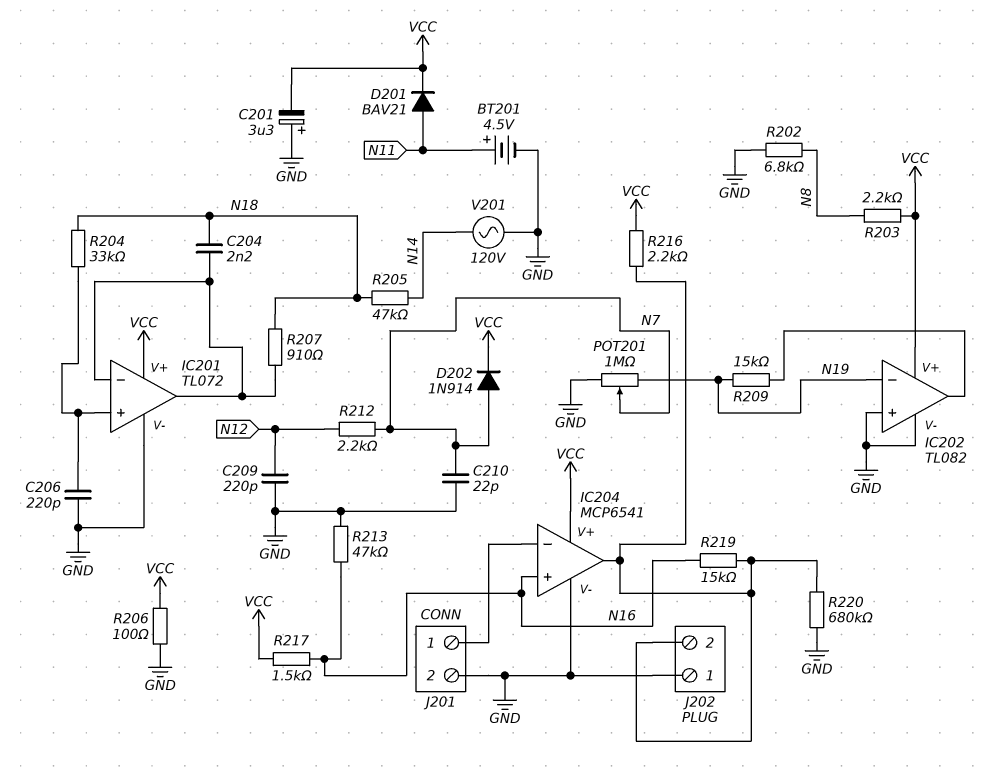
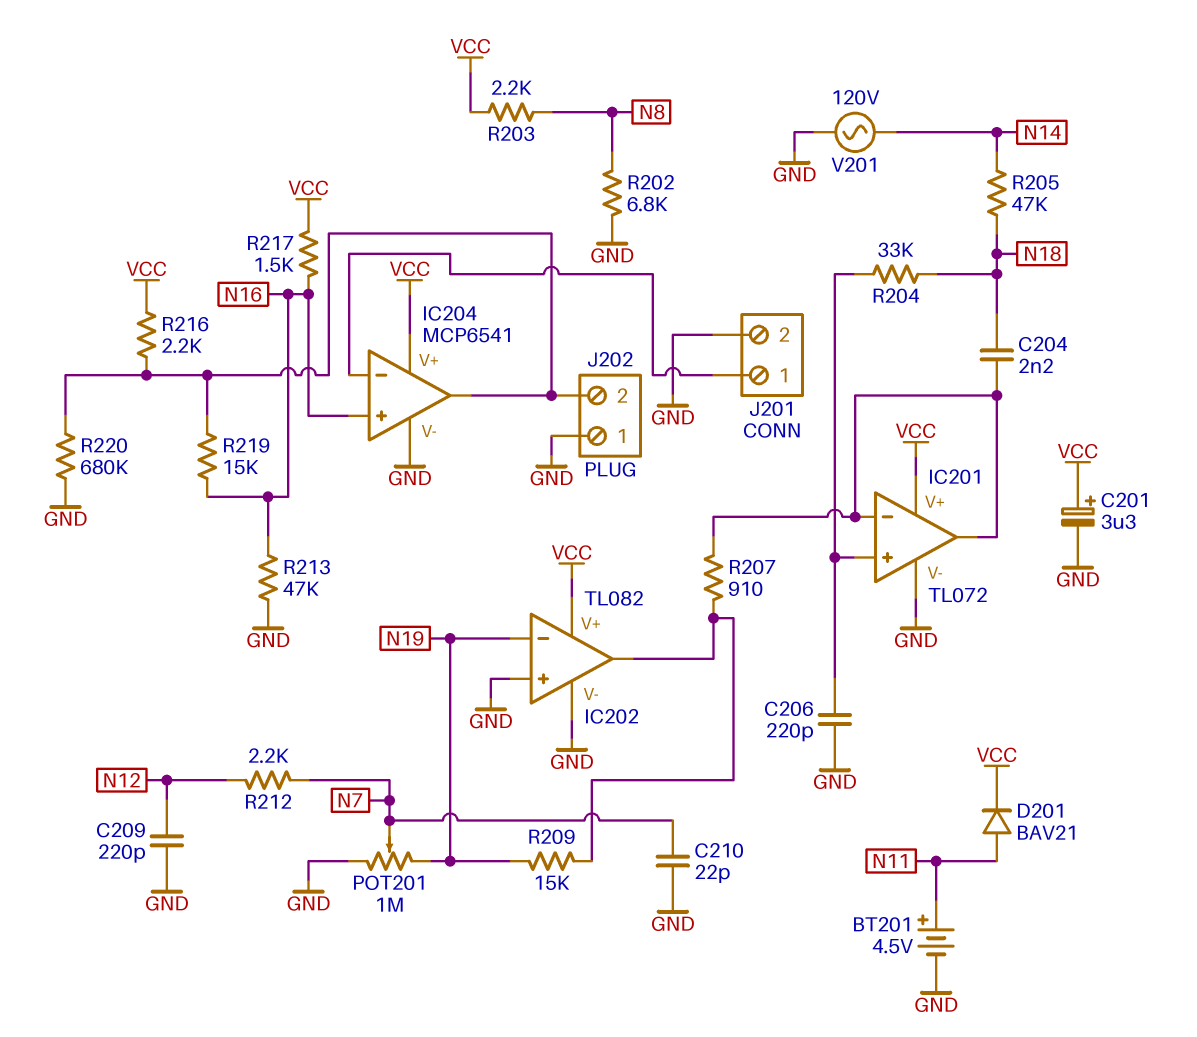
C201: 3.3uF (plus GND, minus VCC) -> 3.3uF (plus VCC, minus GND)
D202: diode 1N914 (A N7, K VCC) -> none
R206: 100 (GND, VCC) -> none
R207: 910 (IC201/in-, N18) -> 910 (IC201/in-, IC202/out)

